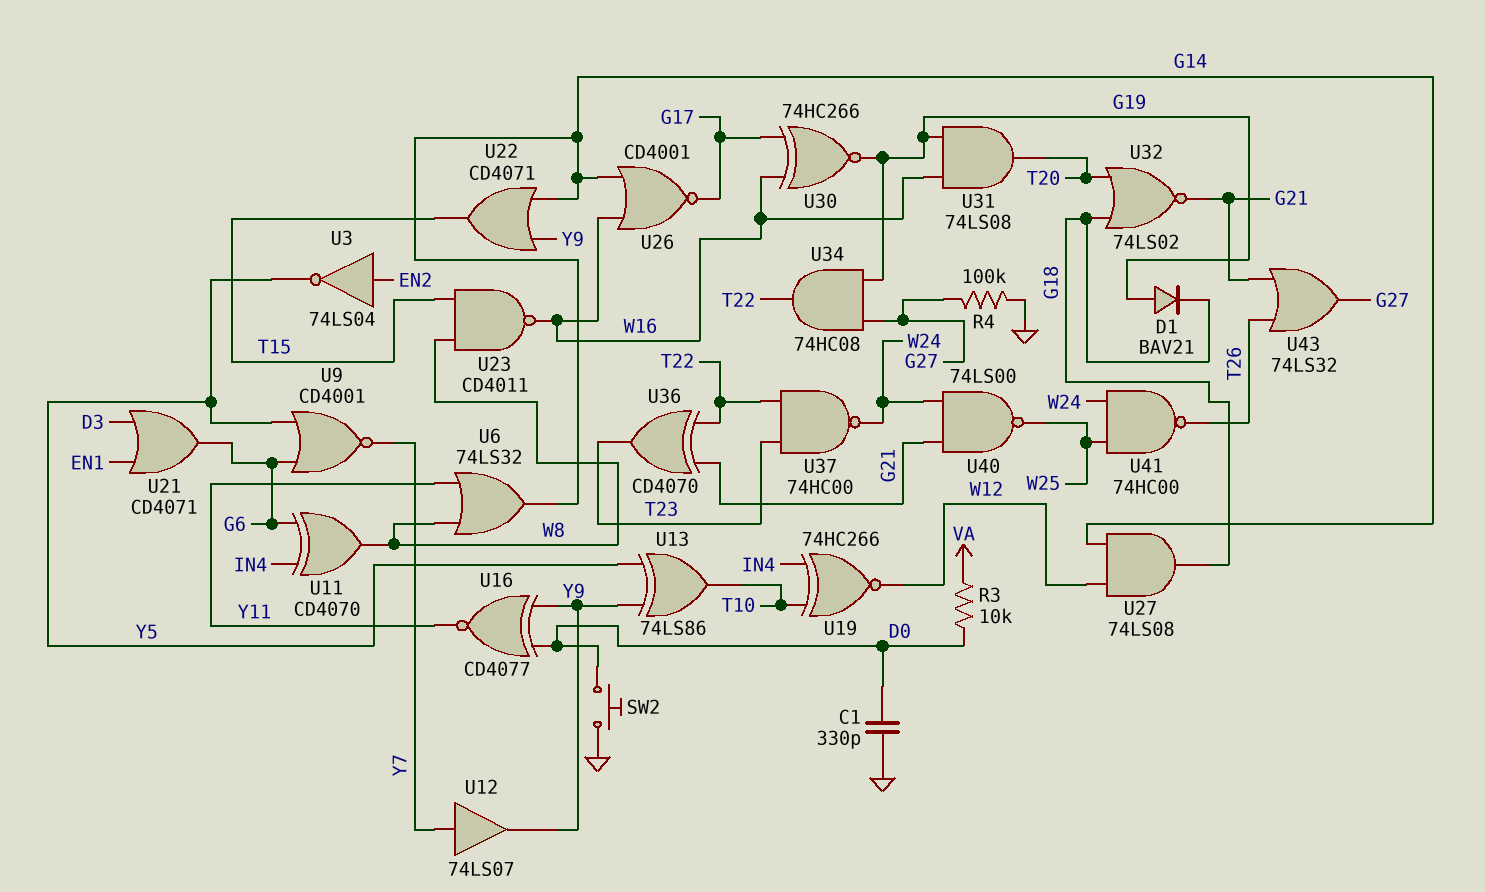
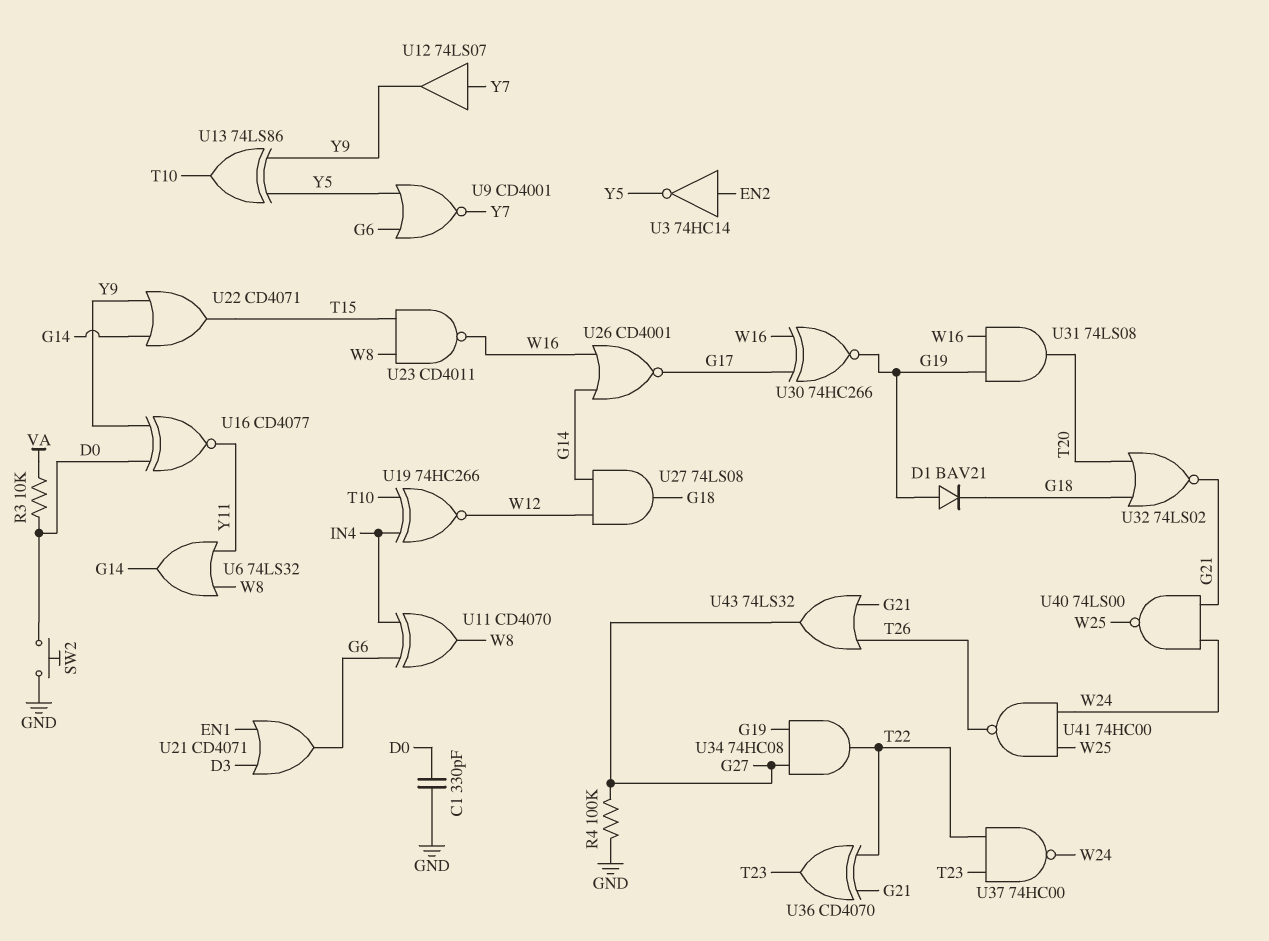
U3: NOT 74LS04 (in EN2, out Y5) -> NOT 74HC14 (in EN2, out Y5)

